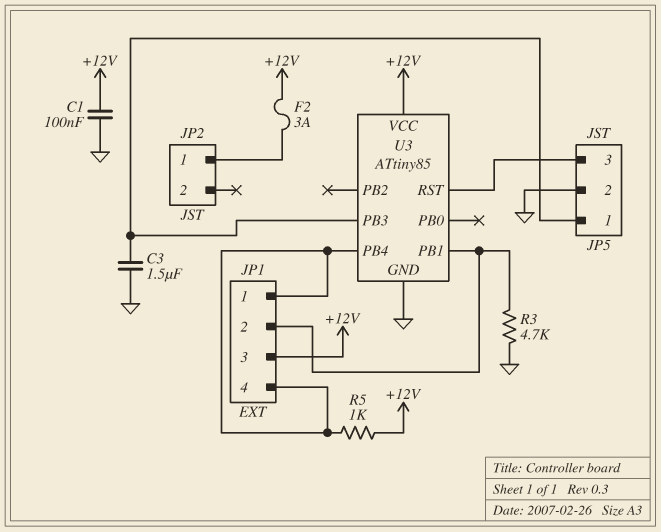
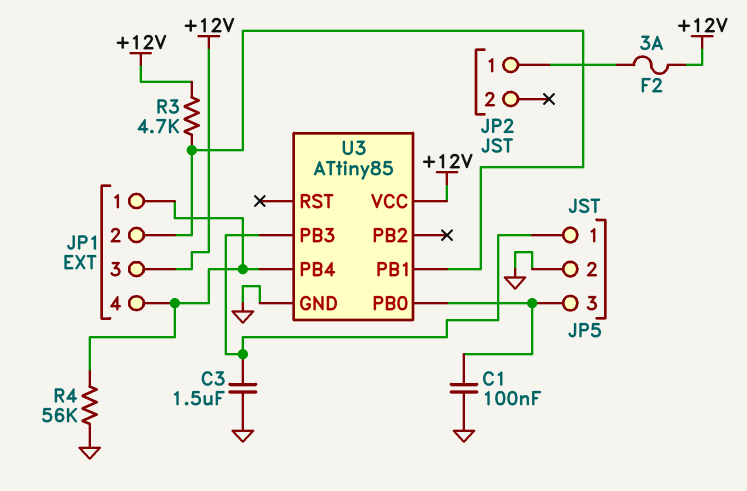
C1: 100nF (+12V, GND) -> 100nF (GND, JP5/3)
R3: 4.7k (GND, JP1/2) -> 4.7k (+12V, JP1/2)
R4: none -> 56k (GND, JP1/1)
R5: 1k (+12V, JP1/1) -> none
U3 pin PB0: none -> JP5/3
U3 pin RST: JP5/3 -> none

